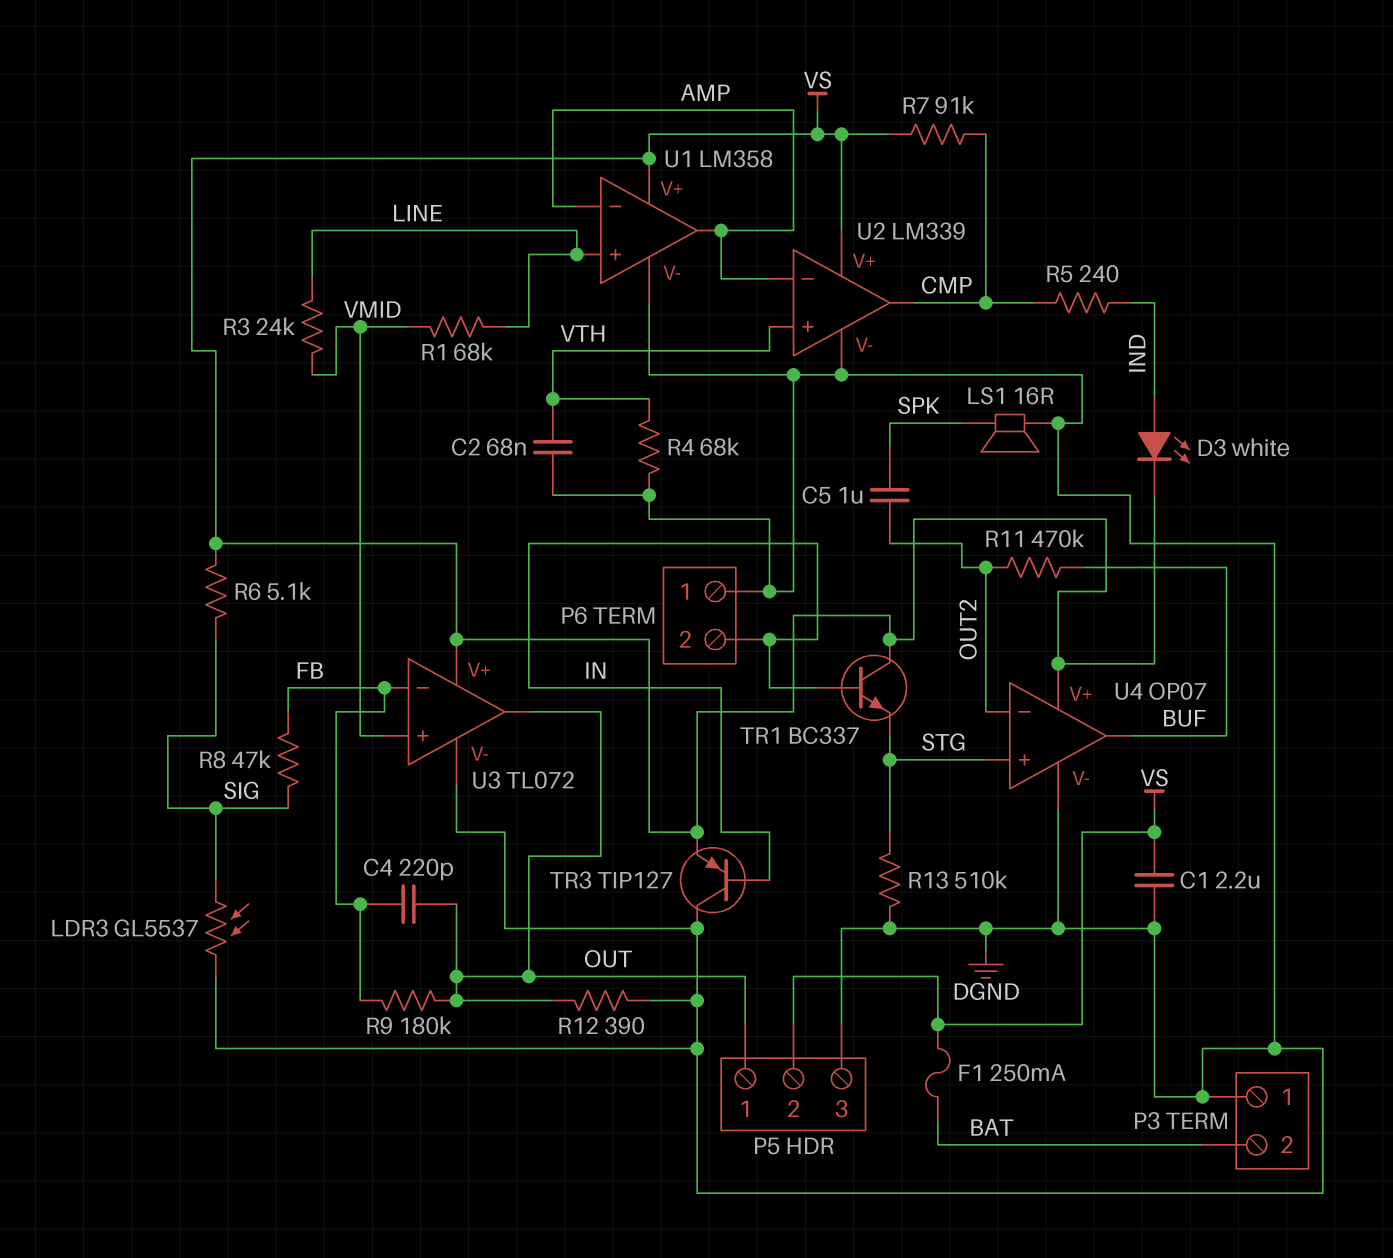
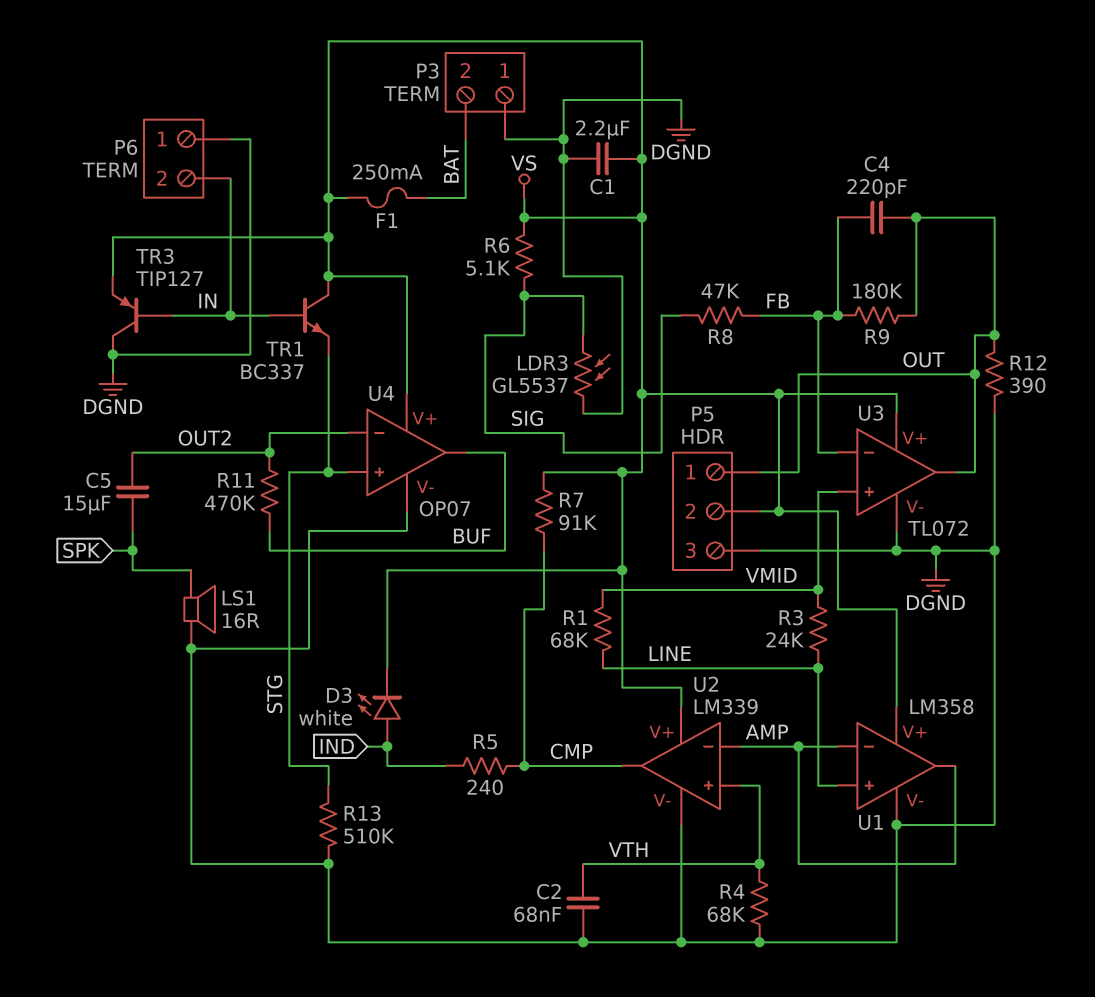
C5: 1uF (OUT2, SPK) -> 15uF (OUT2, SPK)

